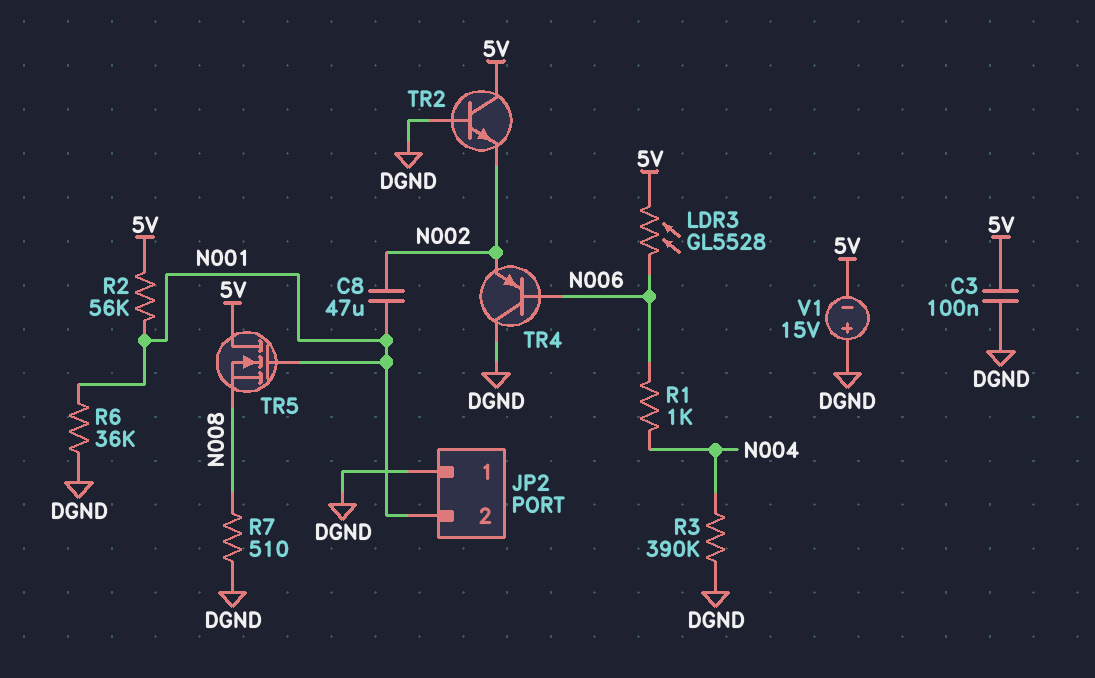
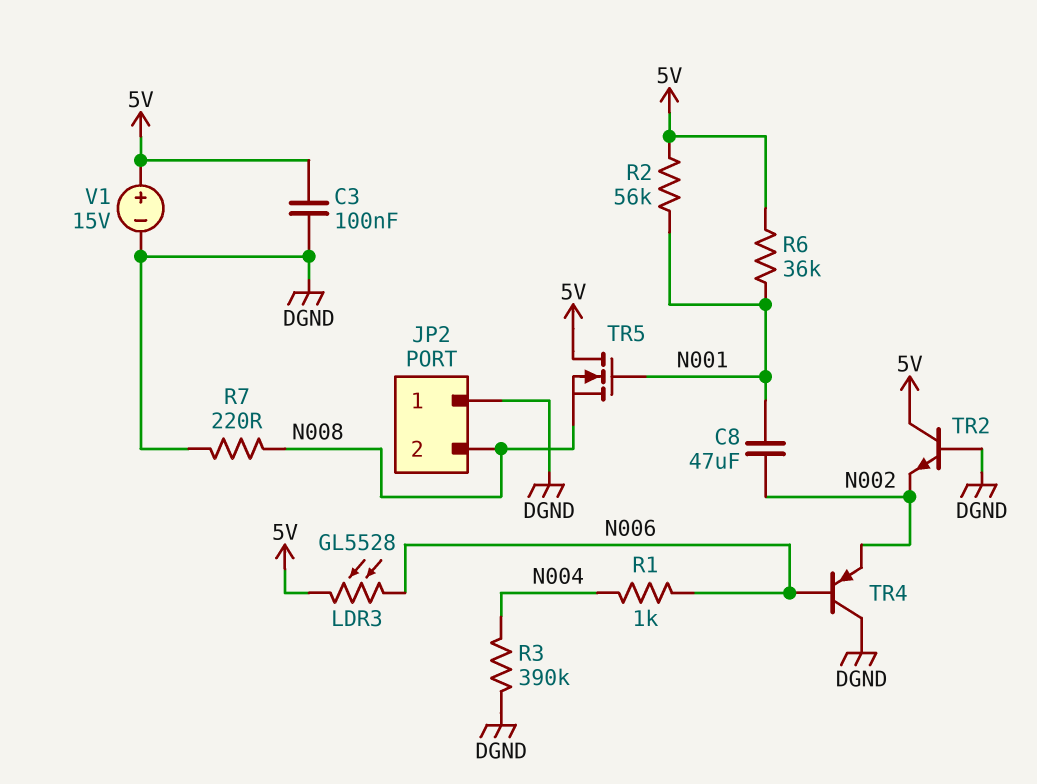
JP2 pin 2: N001 -> N008
R6: 36k (DGND, N001) -> 36k (5V, N001)
R7: 510 (DGND, N008) -> 220 (DGND, N008)
V1: 15V (plus DGND, minus 5V) -> 15V (plus 5V, minus DGND)

